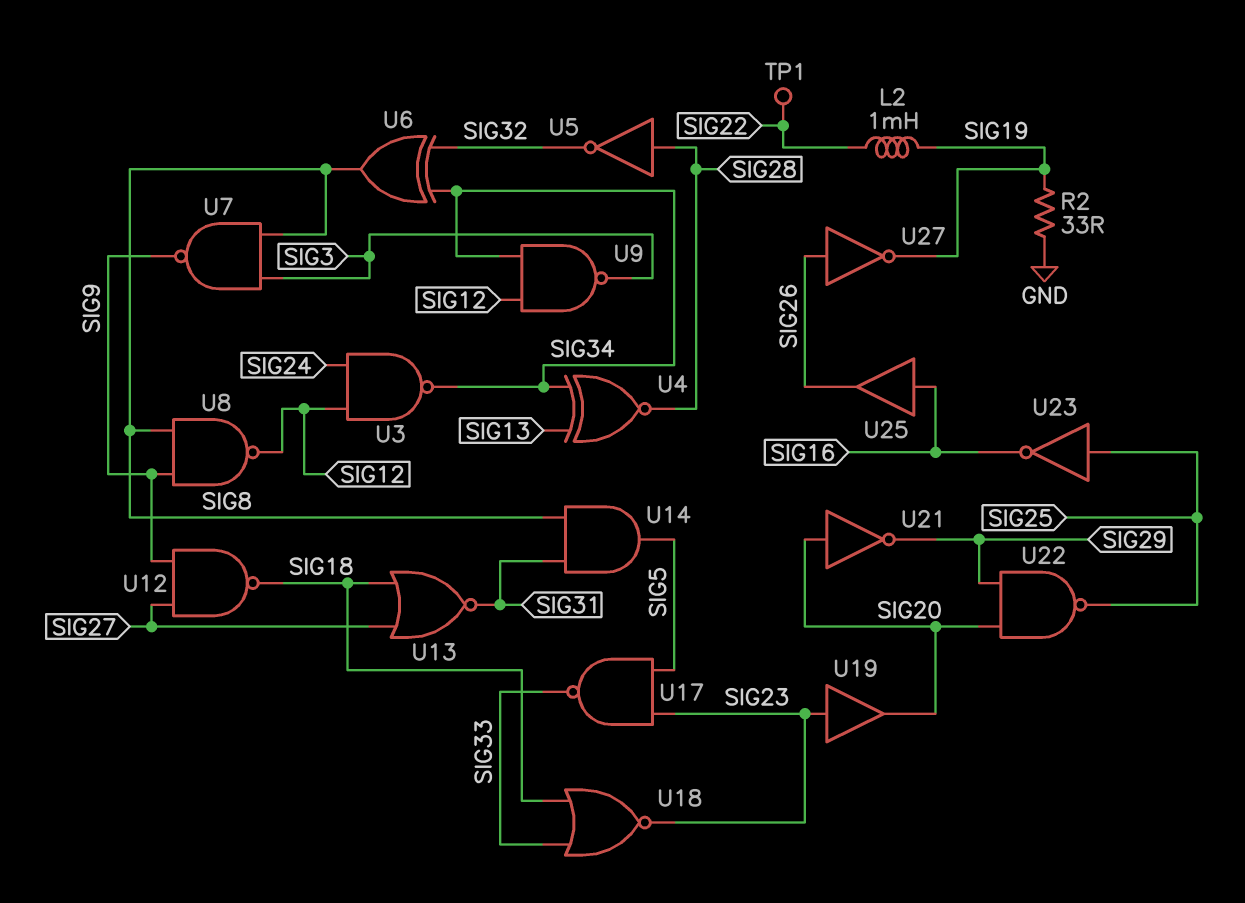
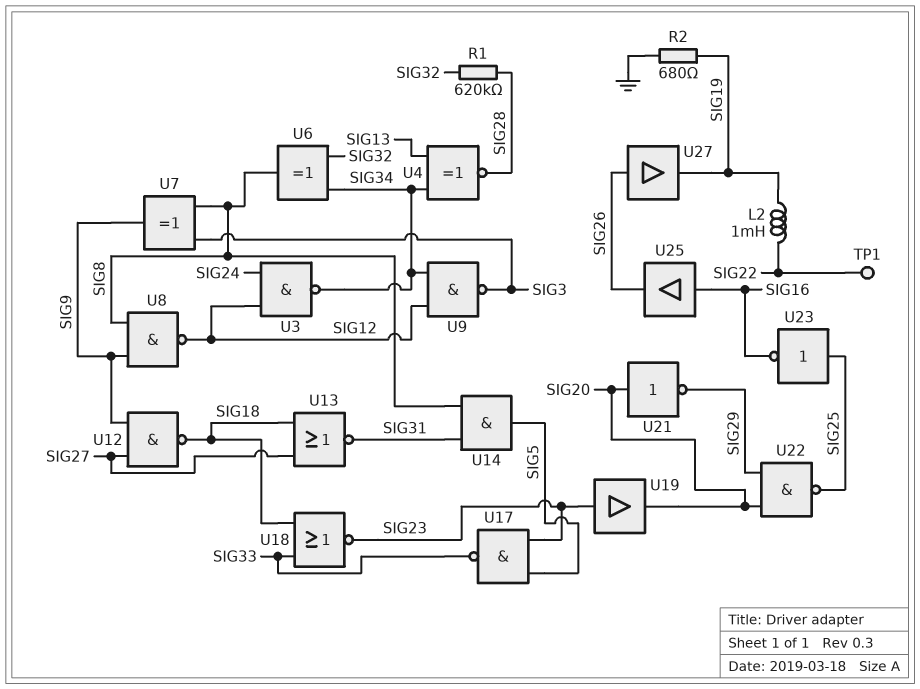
R1: none -> 620k (SIG28, SIG32)
R2: 33 (GND, SIG19) -> 680 (GND, SIG19)
U5: NOT (in SIG28, out SIG32) -> none
U7: NAND (in SIG3, in SIG8, out SIG9) -> XOR (in SIG3, in SIG8, out SIG9)
U27: NOT (in SIG26, out SIG19) -> buffer (in SIG26, out SIG19)

